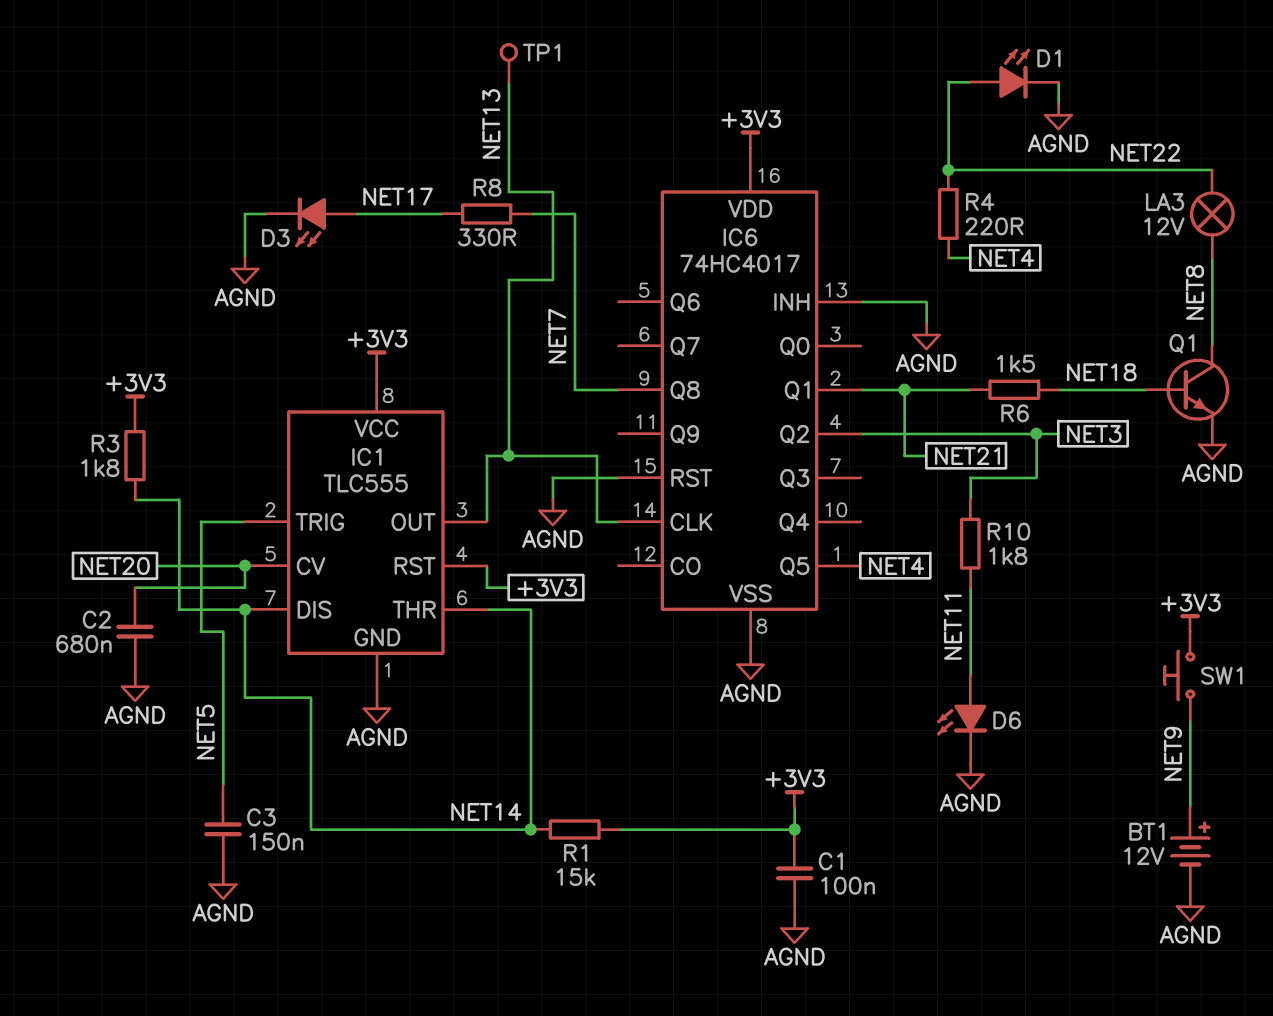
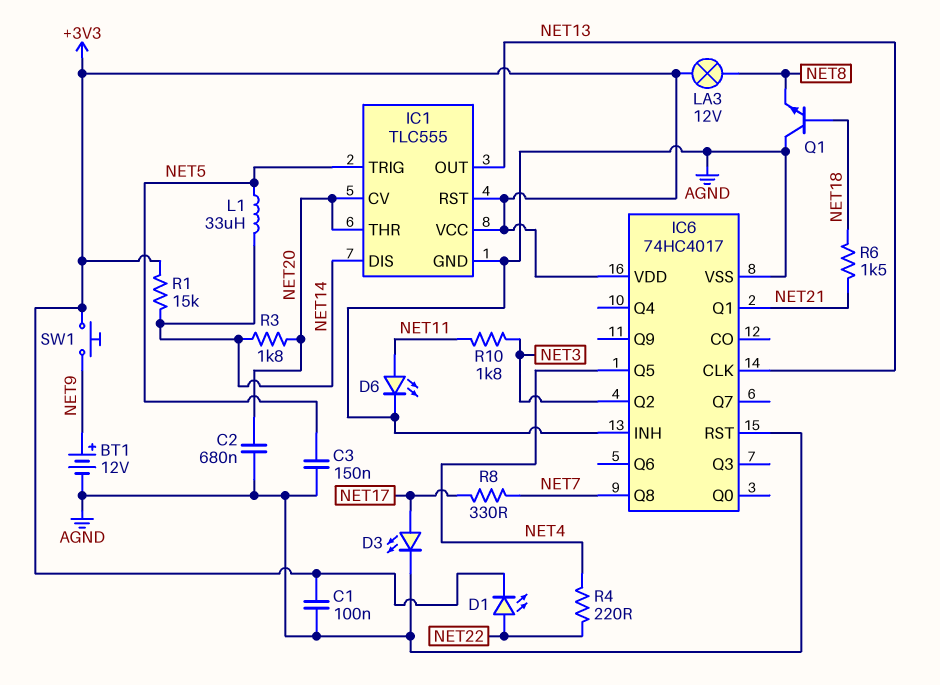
D1: LED (A NET22, K AGND) -> LED (A NET22, K +3V3)
IC1 pin THR: NET14 -> NET20
L1: none -> 33uH (NET5, NET14)
LA3: lamp 12V (NET8, NET22) -> lamp 12V (+3V3, NET8)
Q1: NPN (B NET18, C NET8, E AGND) -> NPN (B NET18, C AGND, E NET8)
R3: 1.8k (+3V3, NET14) -> 1.8k (NET14, NET20)
TP1: test point (NET13) -> none

